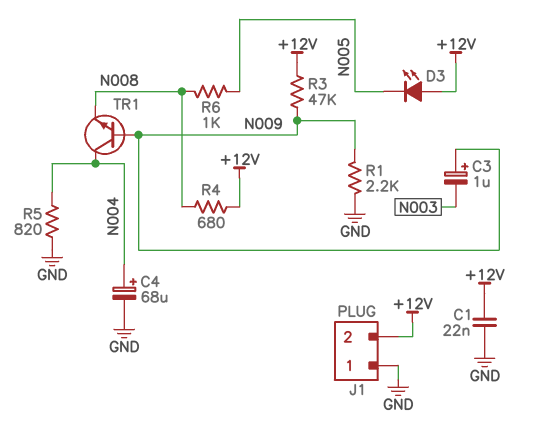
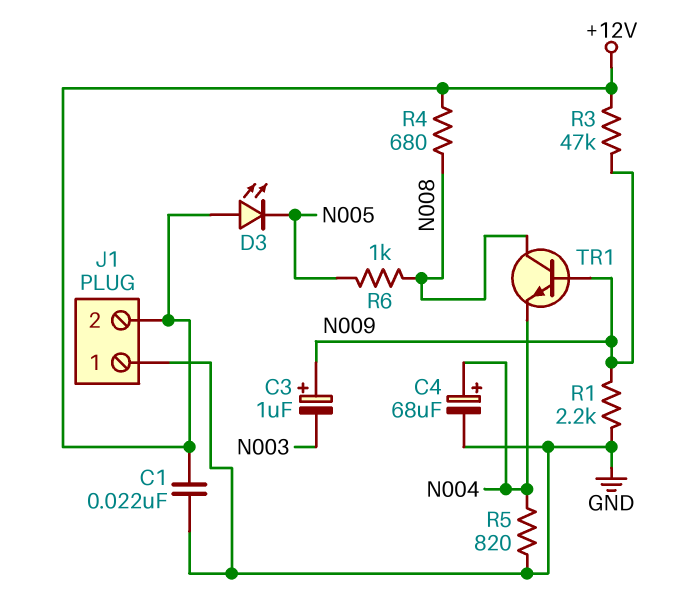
TR1: NPN (B N009, C N004, E N008) -> NPN (B N009, C N008, E N004)

